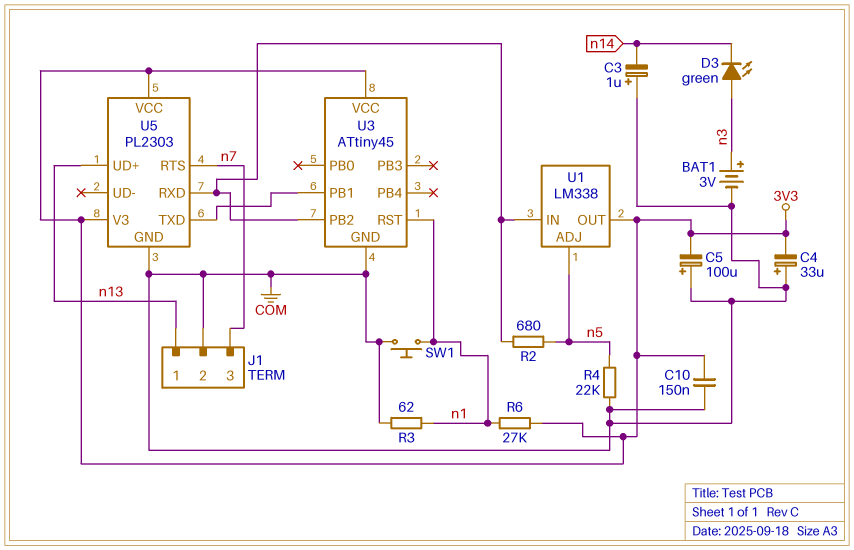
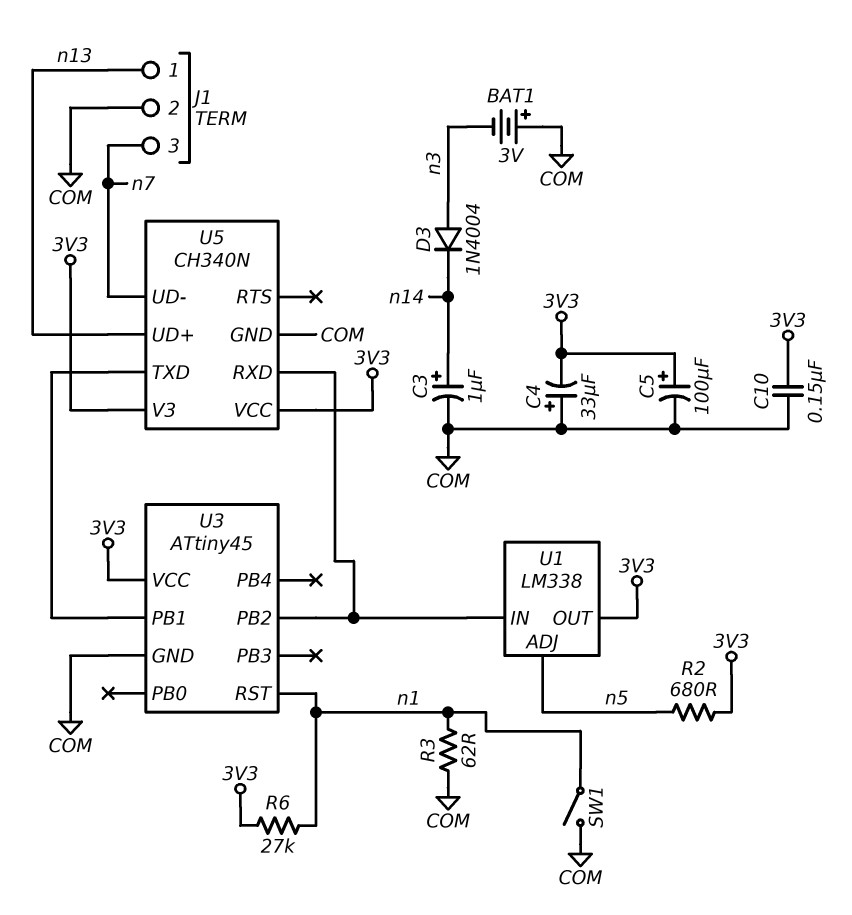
BAT1: 3V (plus n3, minus COM) -> 3V (plus COM, minus n3)
C3: 1uF (plus COM, minus n14) -> 1uF (plus n14, minus COM)
C5: 100uF (plus COM, minus 3V3) -> 100uF (plus 3V3, minus COM)
D3: LED green (A n3, K n14) -> diode 1N4004 (A n3, K n14)
R2: 680 (U1/IN, n5) -> 680 (3V3, n5)
R4: 22k (COM, n5) -> none
SW1: button (COM, n1) -> switch (COM, n1)
U5: PL2303 -> CH340N
U5 pin RTS: n7 -> none
U5 pin UD-: none -> n7

